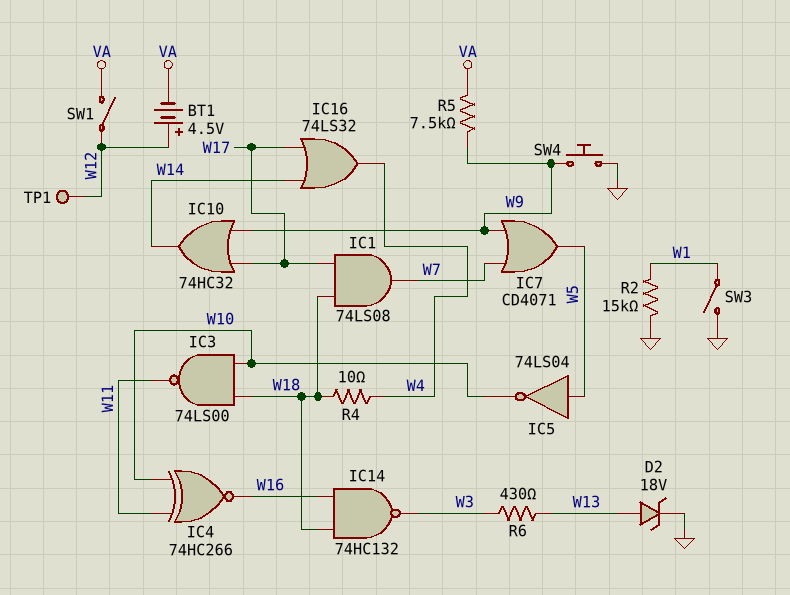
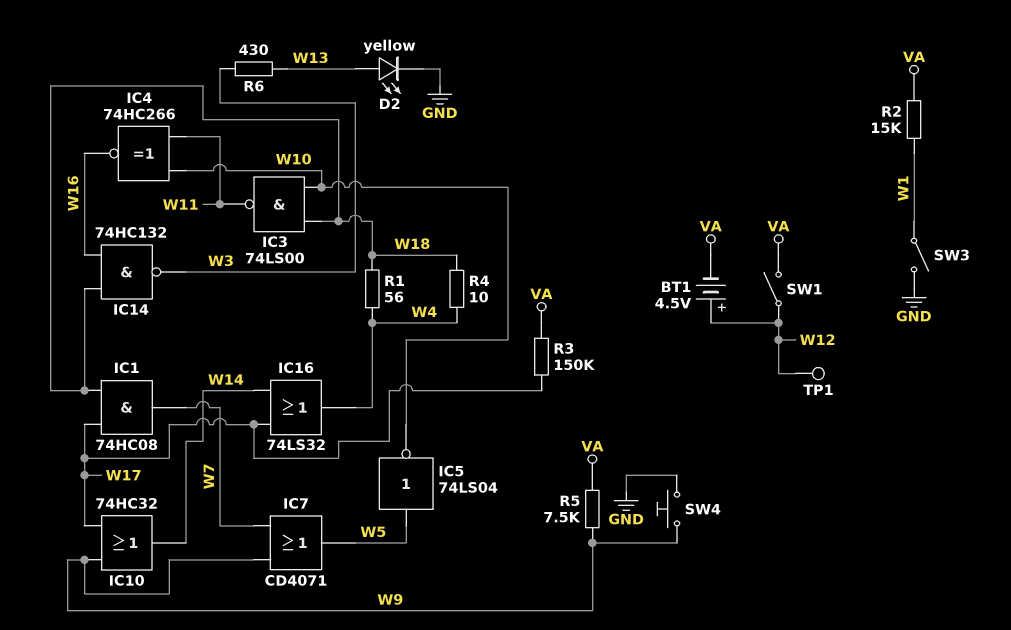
D2: zener 18V (A W13, K GND) -> LED yellow (A W13, K GND)
IC1: AND 74LS08 (in W17, in W18, out W7) -> AND 74HC08 (in W17, in W18, out W7)
R1: none -> 56 (W4, W18)
R2: 15k (GND, W1) -> 15k (VA, W1)
R3: none -> 150k (VA, W17)

